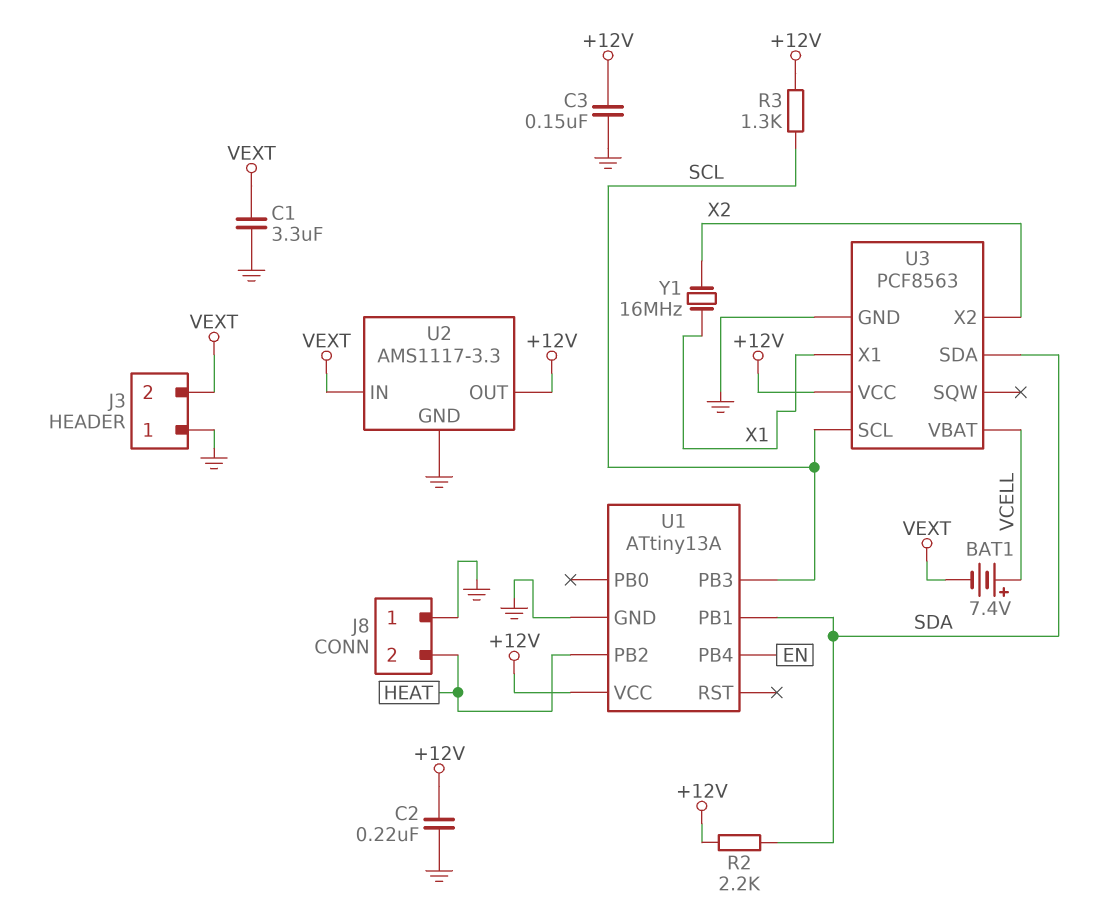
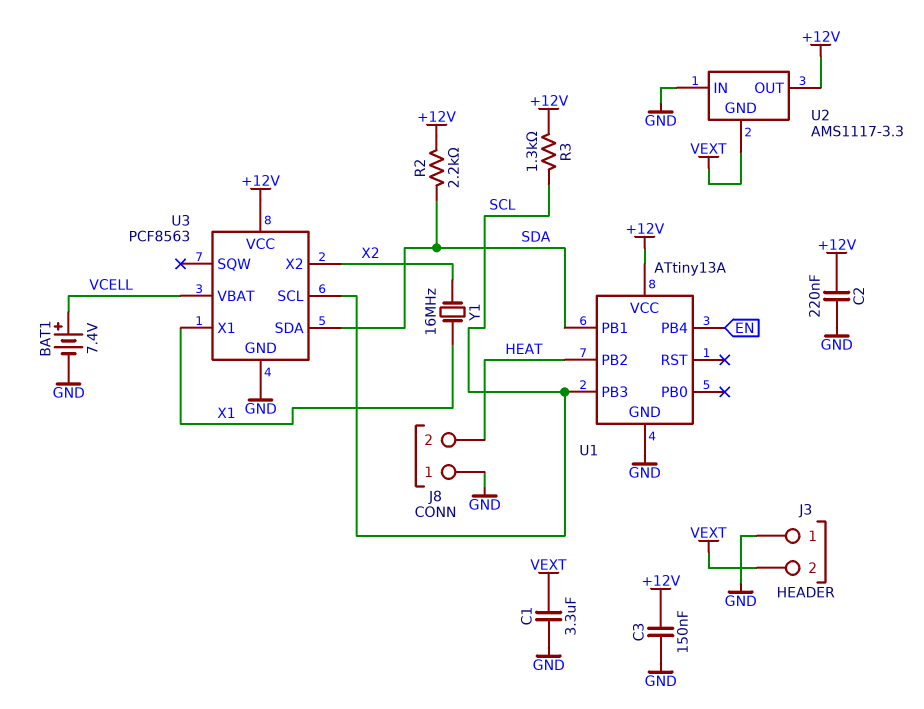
BAT1: 7.4V (plus VCELL, minus VEXT) -> 7.4V (plus VCELL, minus GND)
U2 pin GND: GND -> VEXT
U2 pin IN: VEXT -> GND

